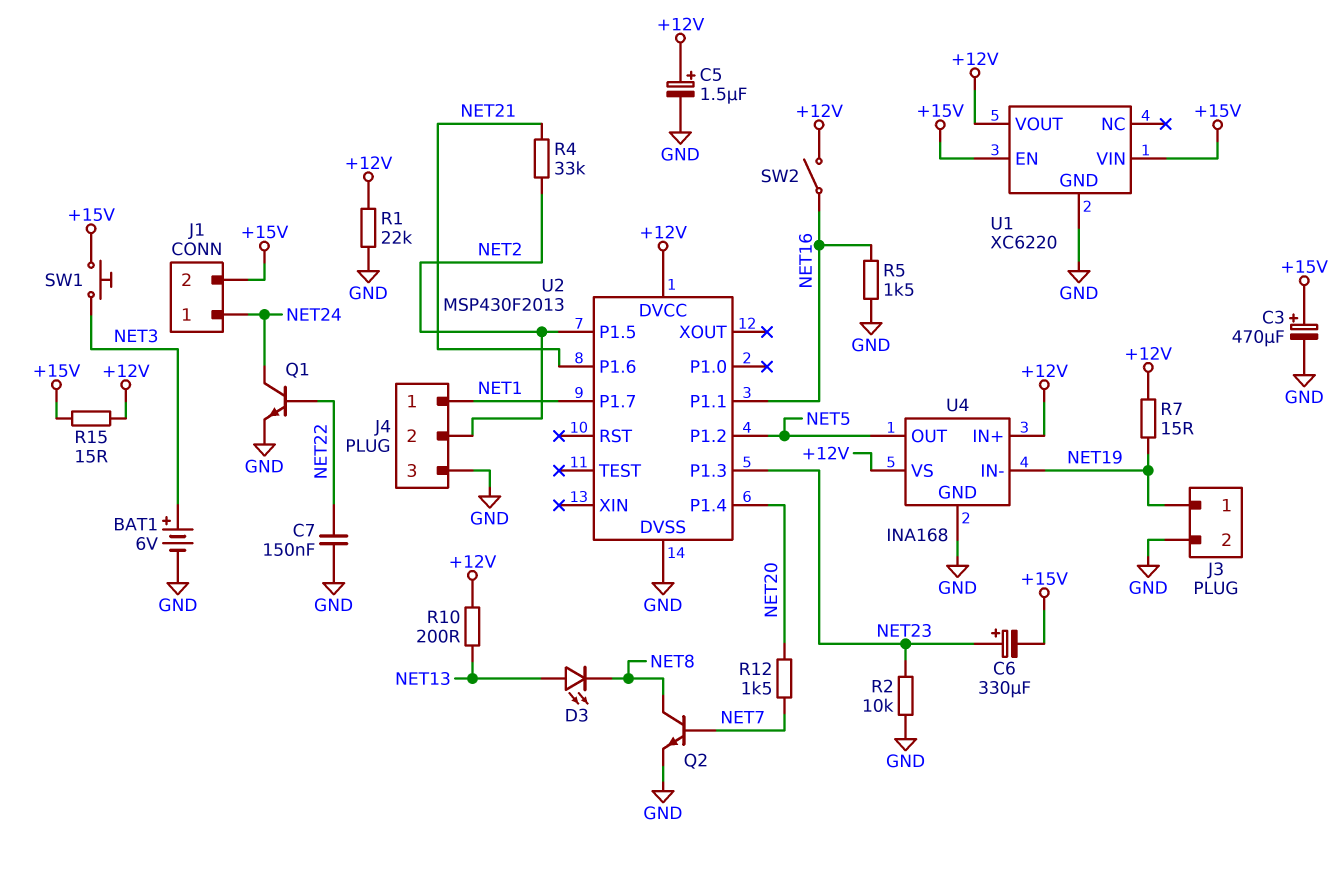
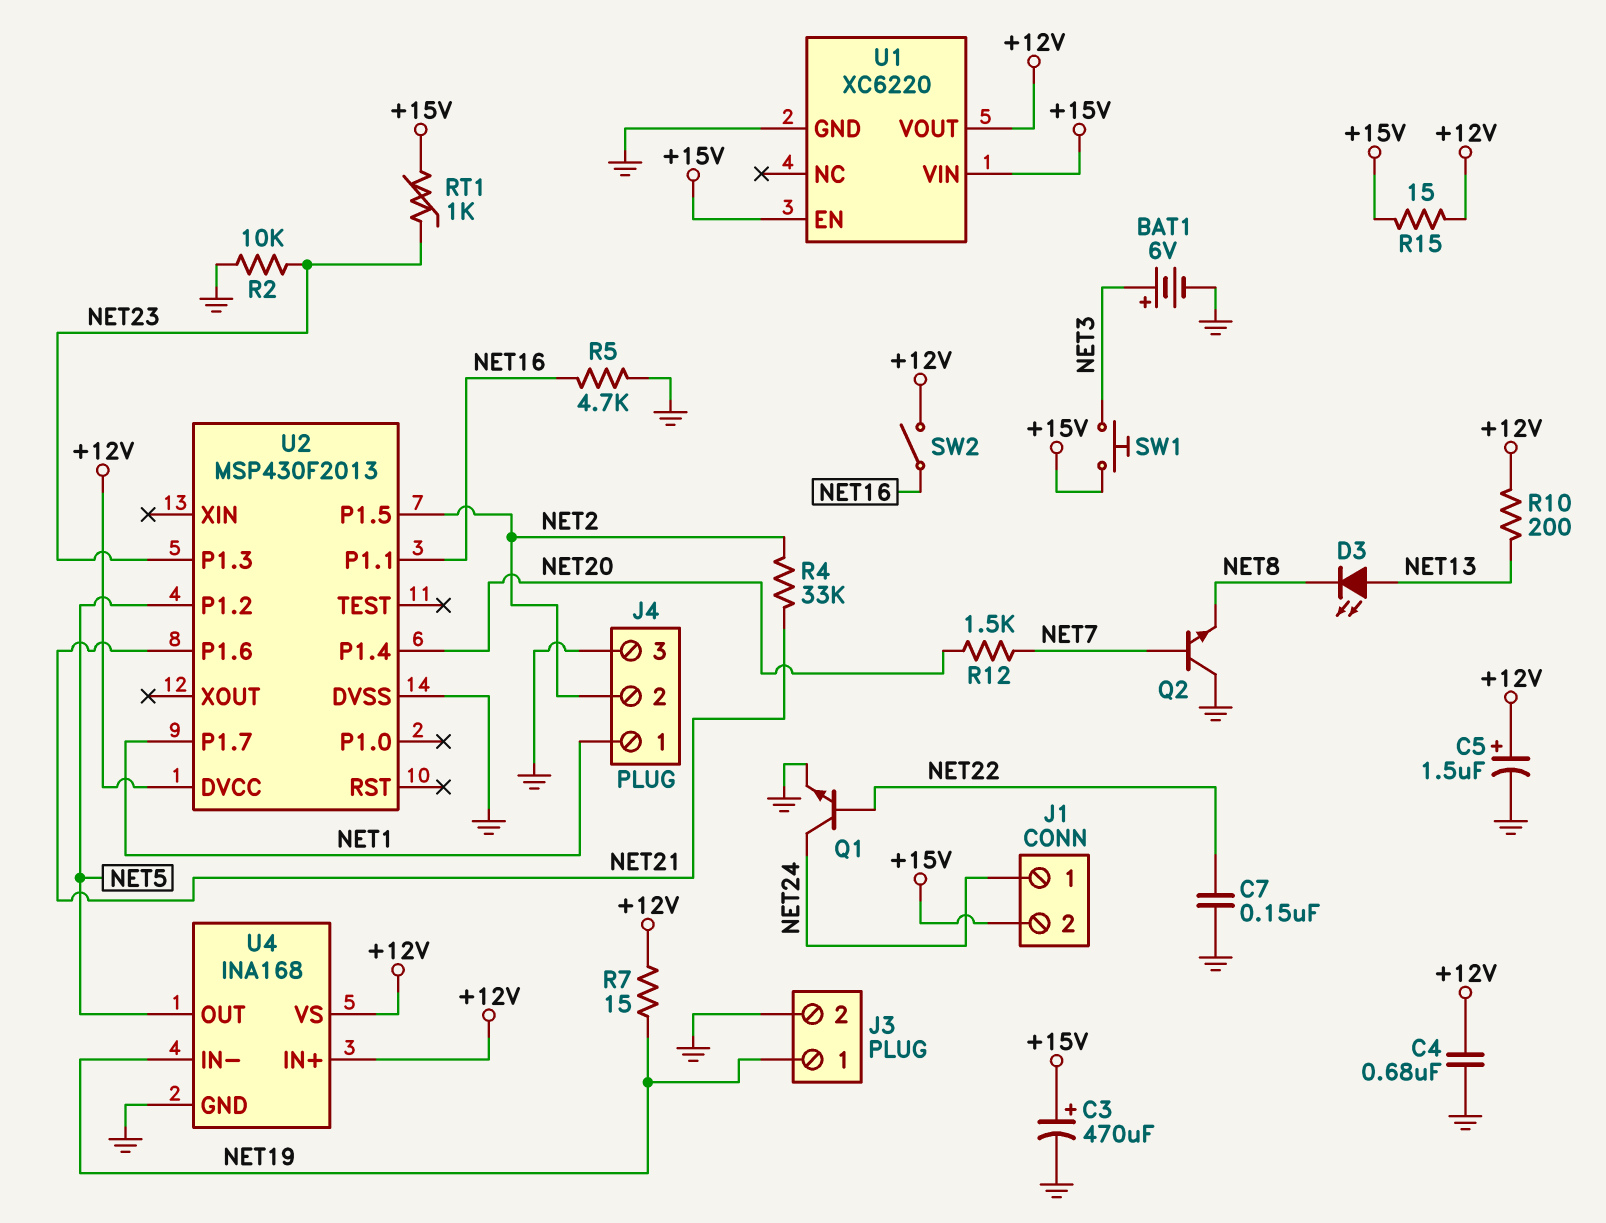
C4: none -> 680nF (+12V, GND)
C6: 330uF (plus NET23, minus +15V) -> none
Q2: NPN (B NET7, C NET8, E GND) -> NPN (B NET7, C GND, E NET8)
R1: 22k (+12V, GND) -> none
R5: 1.5k (GND, NET16) -> 4.7k (GND, NET16)
RT1: none -> 1k (+15V, NET23)

